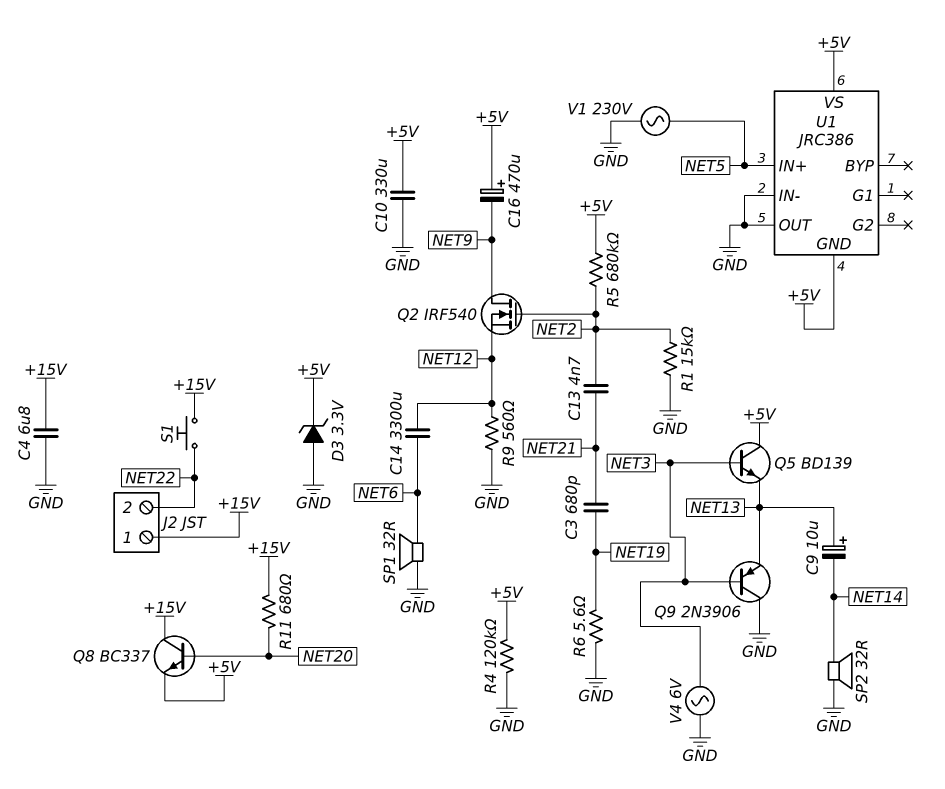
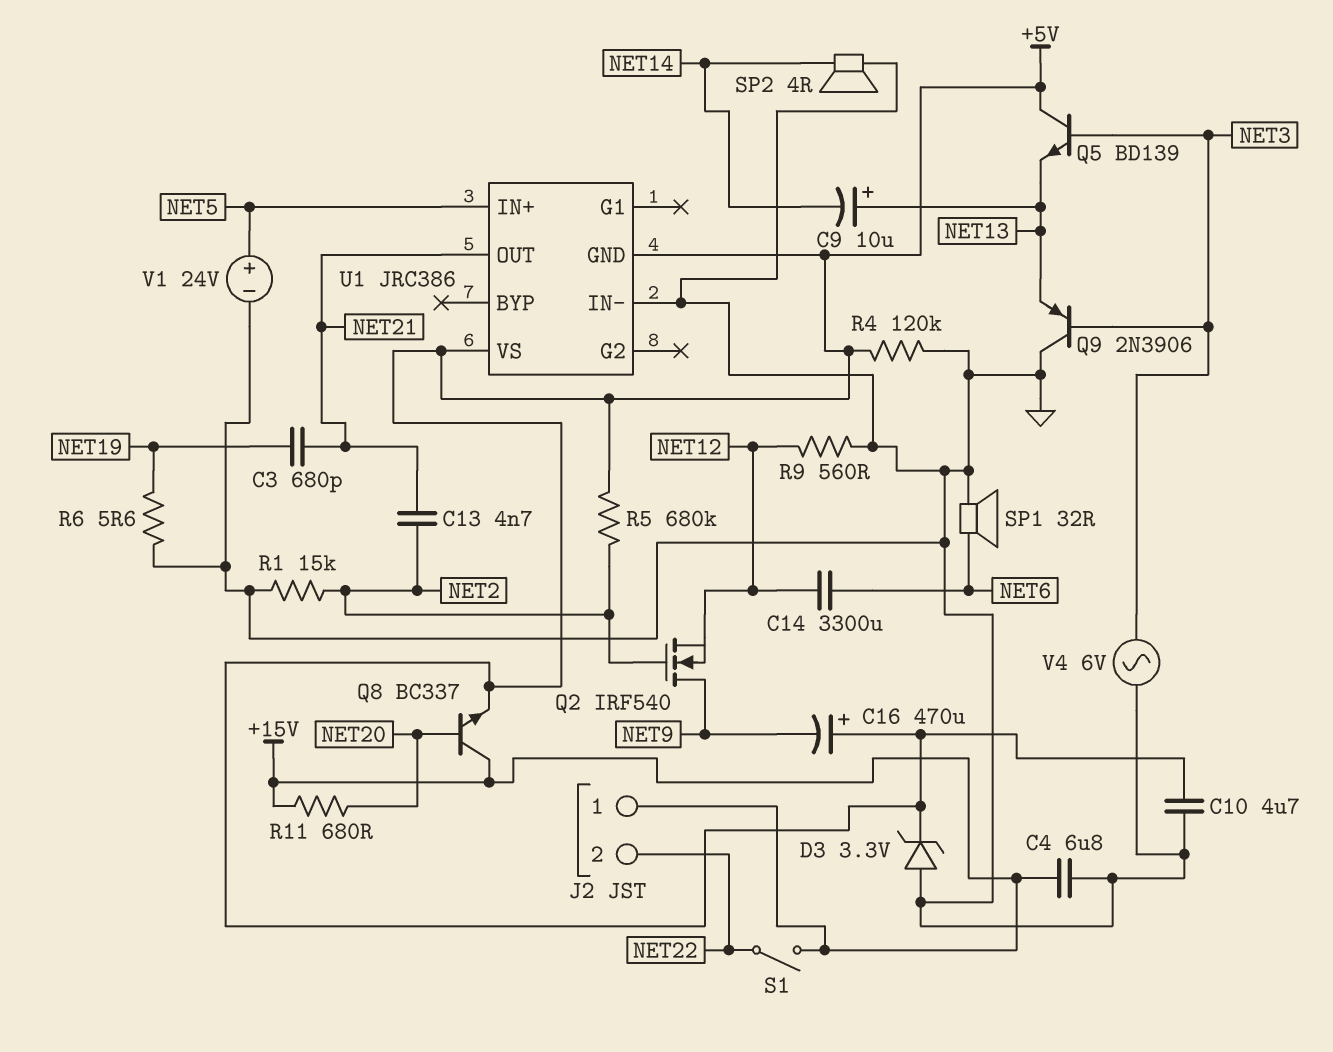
C10: 330uF (+5V, GND) -> 4.7uF (+5V, GND)
S1: button (+15V, NET22) -> switch (+15V, NET22)
SP2: speaker 32R (GND, NET14) -> speaker 4R (GND, NET14)
U1 pin OUT: GND -> NET21
V1: AC 230V (GND, NET5) -> 24V (plus NET5, minus GND)

